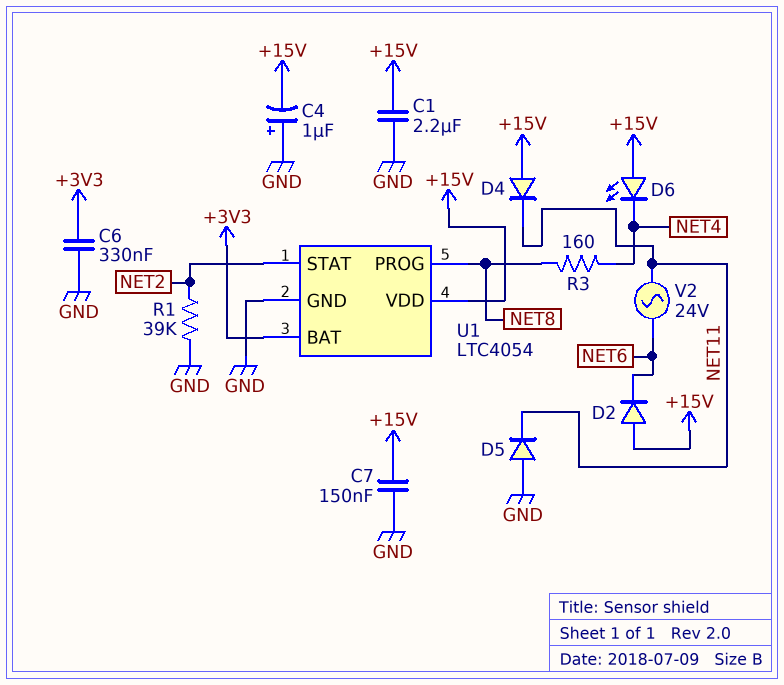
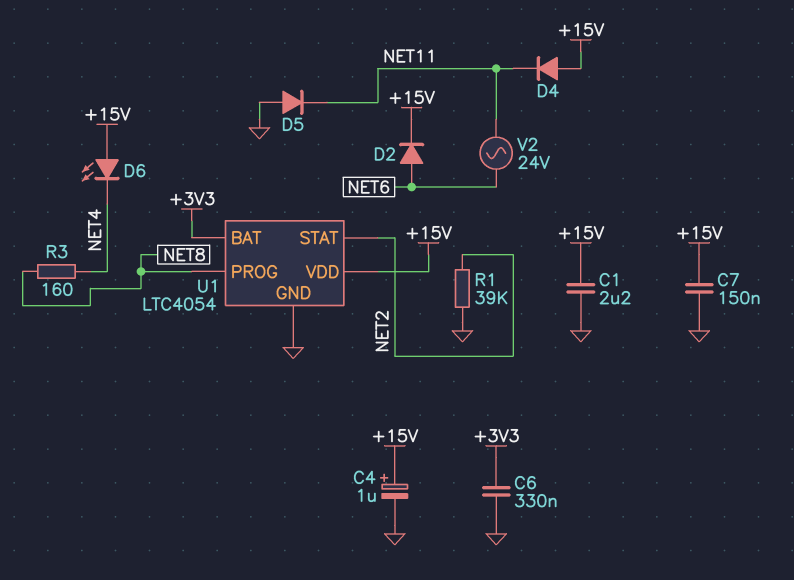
C4: 1uF (plus GND, minus +15V) -> 1uF (plus +15V, minus GND)
D2: diode (A +15V, K NET6) -> diode (A NET6, K +15V)

